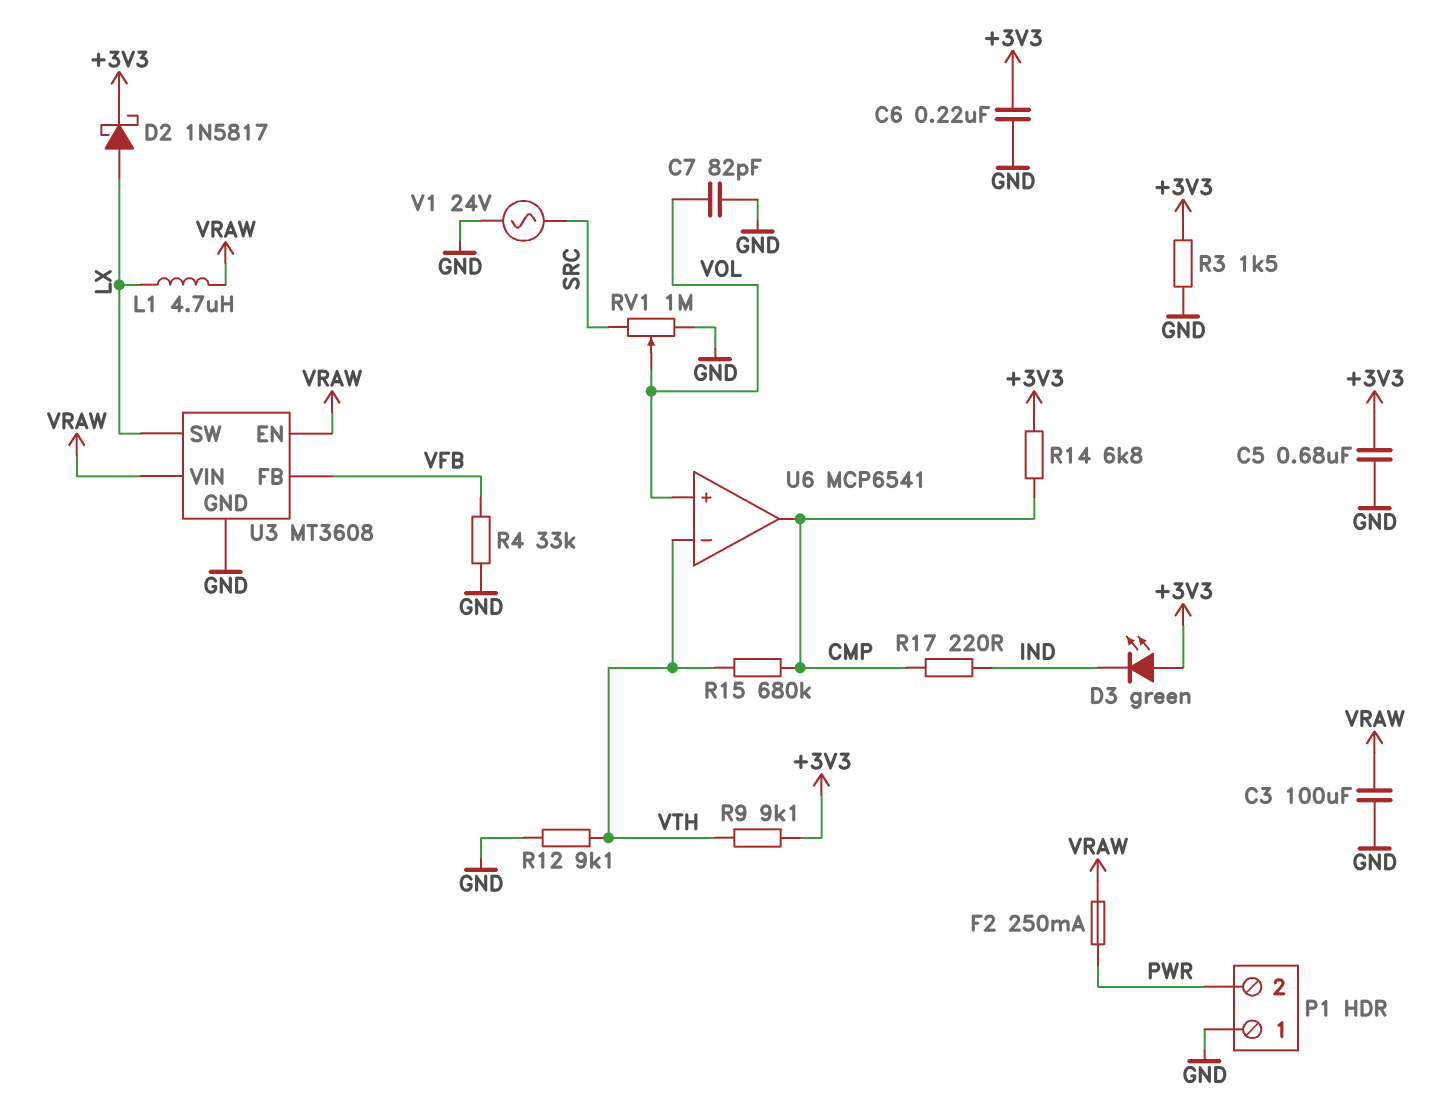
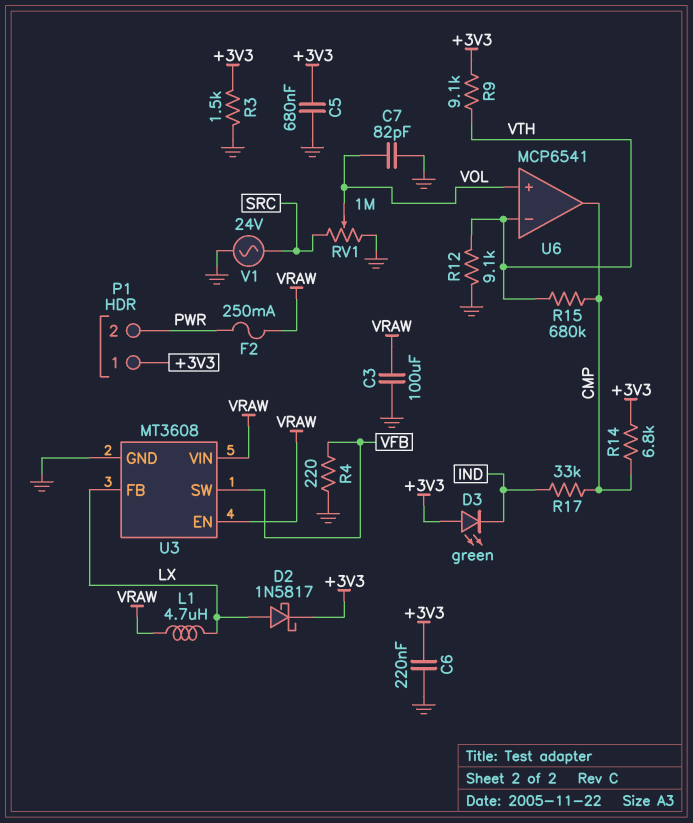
P1 pin 1: GND -> +3V3
R4: 33k (GND, VFB) -> 220 (GND, VFB)
R17: 220 (CMP, IND) -> 33k (CMP, IND)
U3 pin FB: VFB -> LX
U3 pin SW: LX -> VFB

